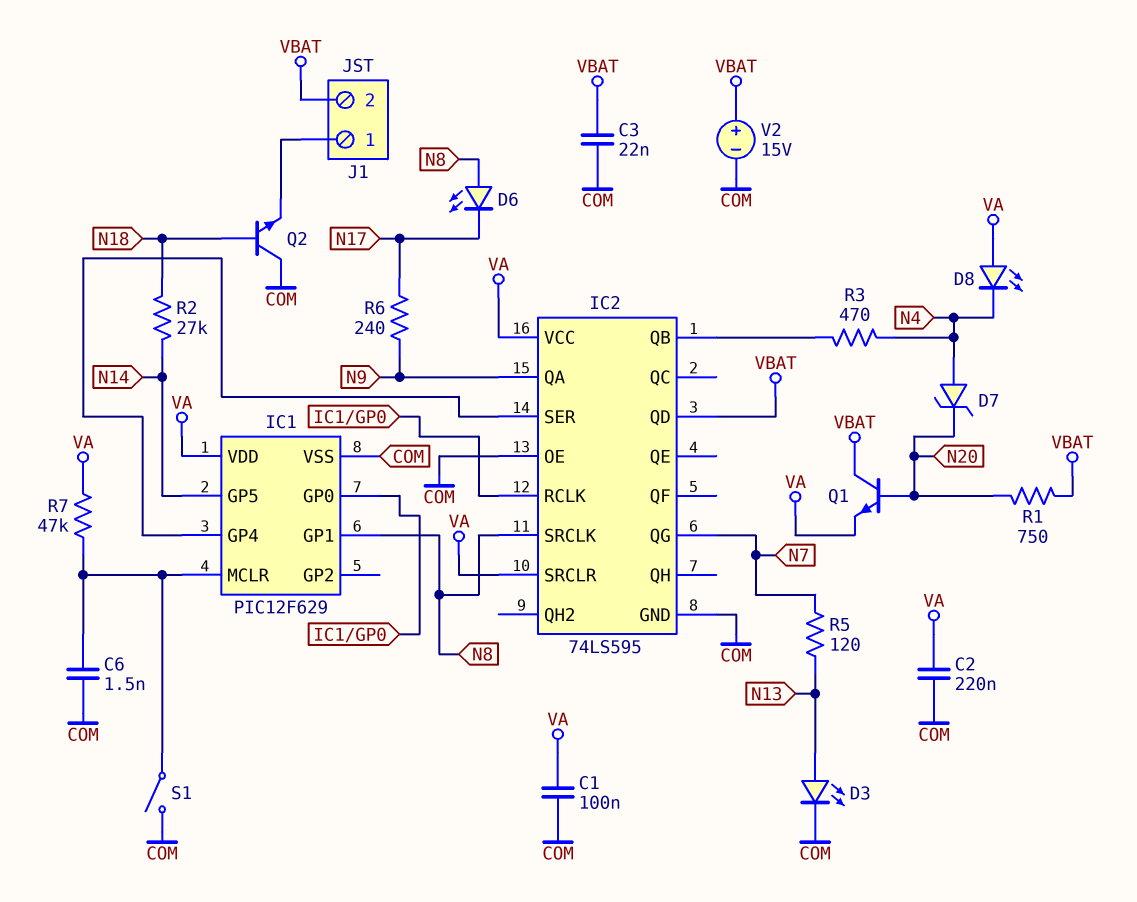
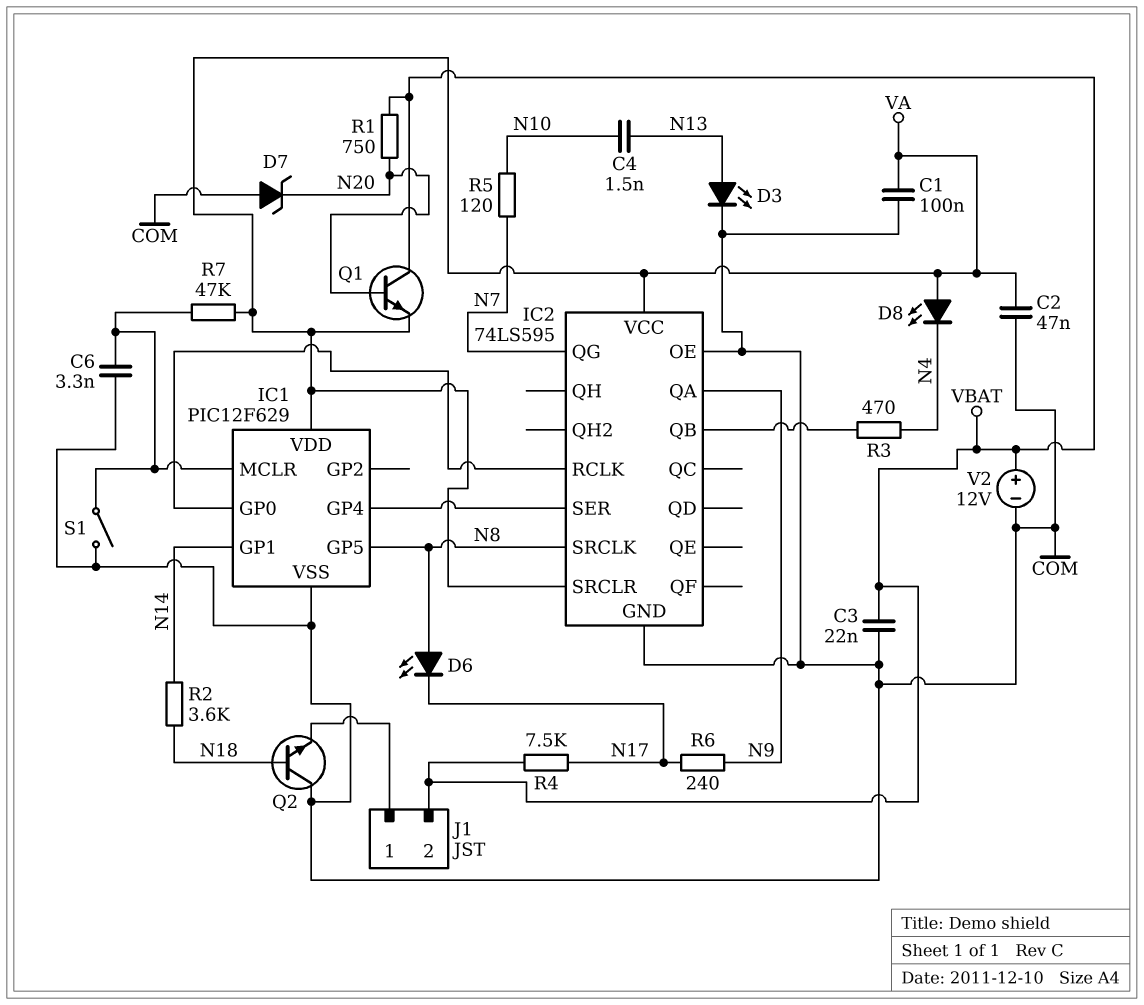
C2: 220nF (COM, VA) -> 47nF (COM, VA)
C4: none -> 1.5nF (N10, N13)
C6: 1.5nF (COM, IC1/MCLR) -> 3.3nF (COM, IC1/MCLR)
D7: zener (A N4, K N20) -> zener (A COM, K N20)
IC1 pin GP1: N8 -> N14
IC1 pin GP5: N14 -> N8
IC2 pin QD: VBAT -> none
R2: 27k (N14, N18) -> 3.6k (N14, N18)
R4: none -> 7.5k (N17, VBAT)
R5: 120 (N7, N13) -> 120 (N7, N10)
V2: 15V (plus VBAT, minus COM) -> 12V (plus VBAT, minus COM)

